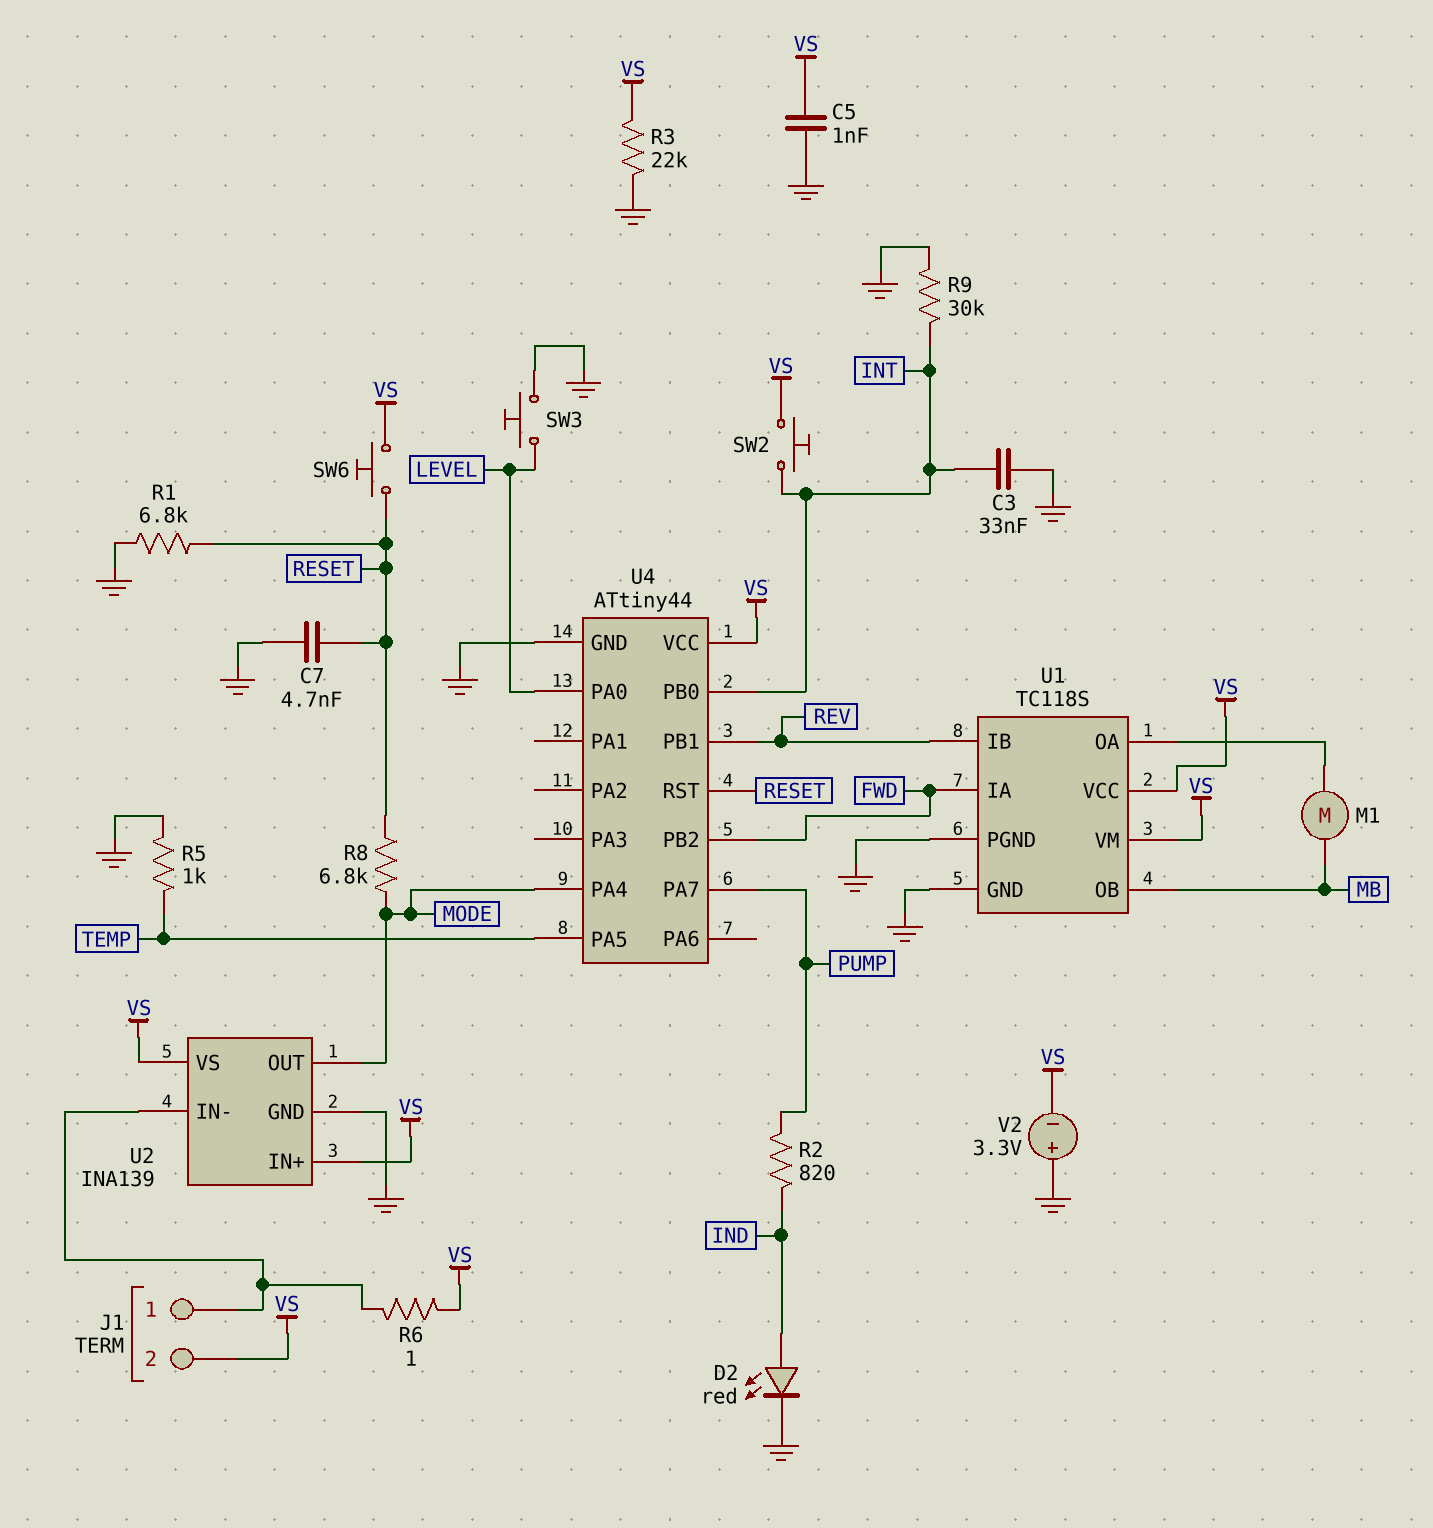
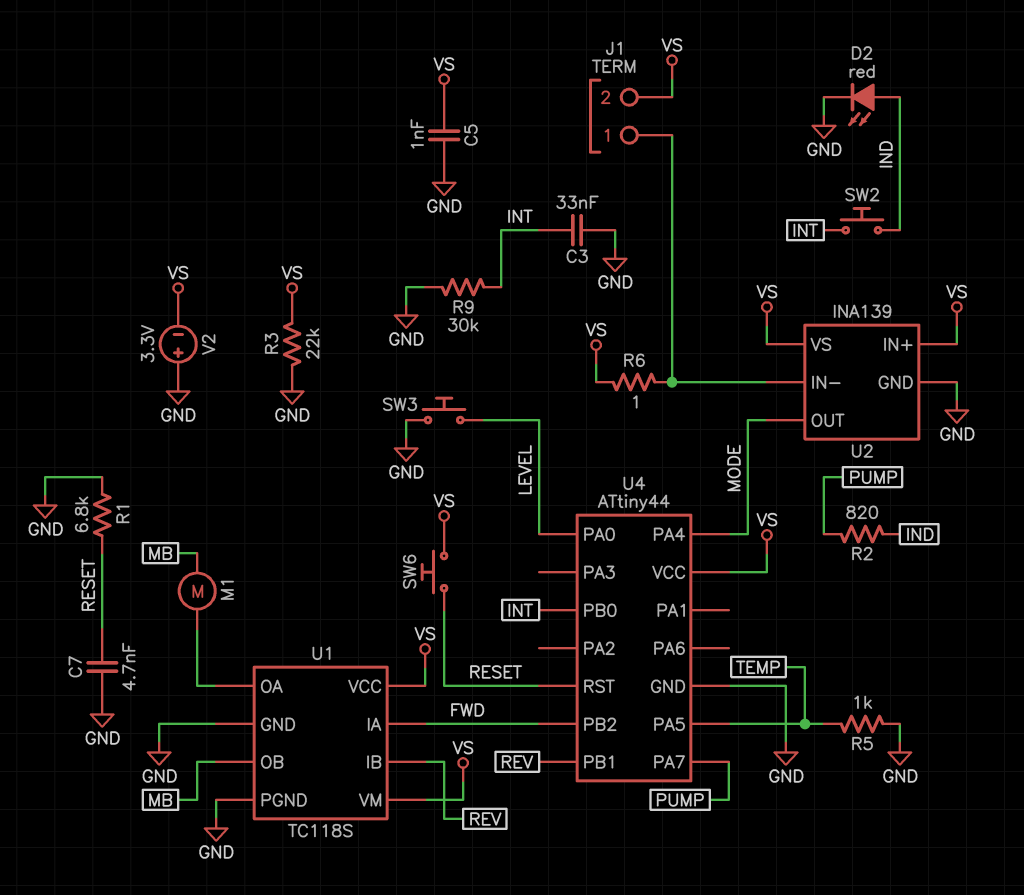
R8: 6.8k (MODE, RESET) -> none
SW2: button (INT, VS) -> button (IND, INT)

